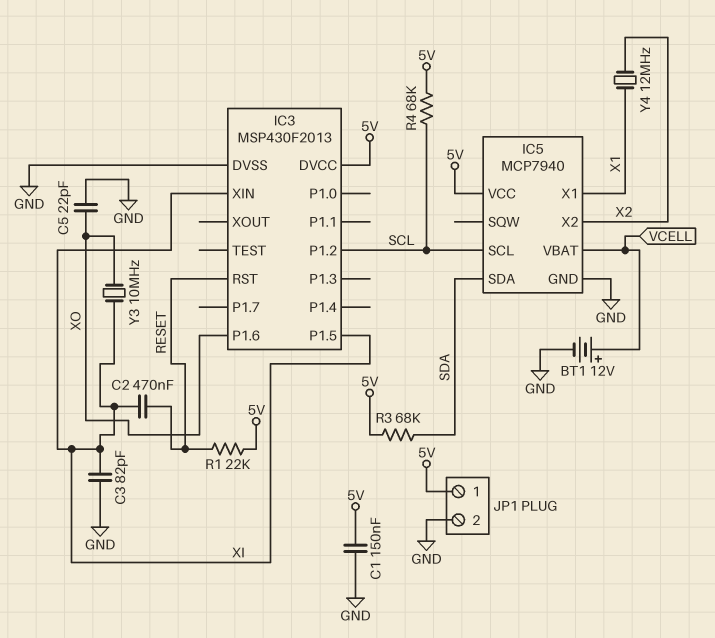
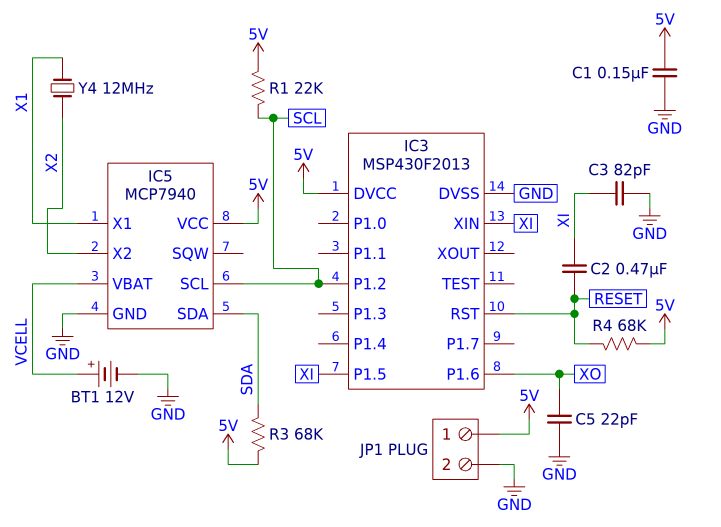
R1: 22k (5V, RESET) -> 22k (5V, SCL)
R4: 68k (5V, SCL) -> 68k (5V, RESET)
Y3: 10MHz (XI, XO) -> none

